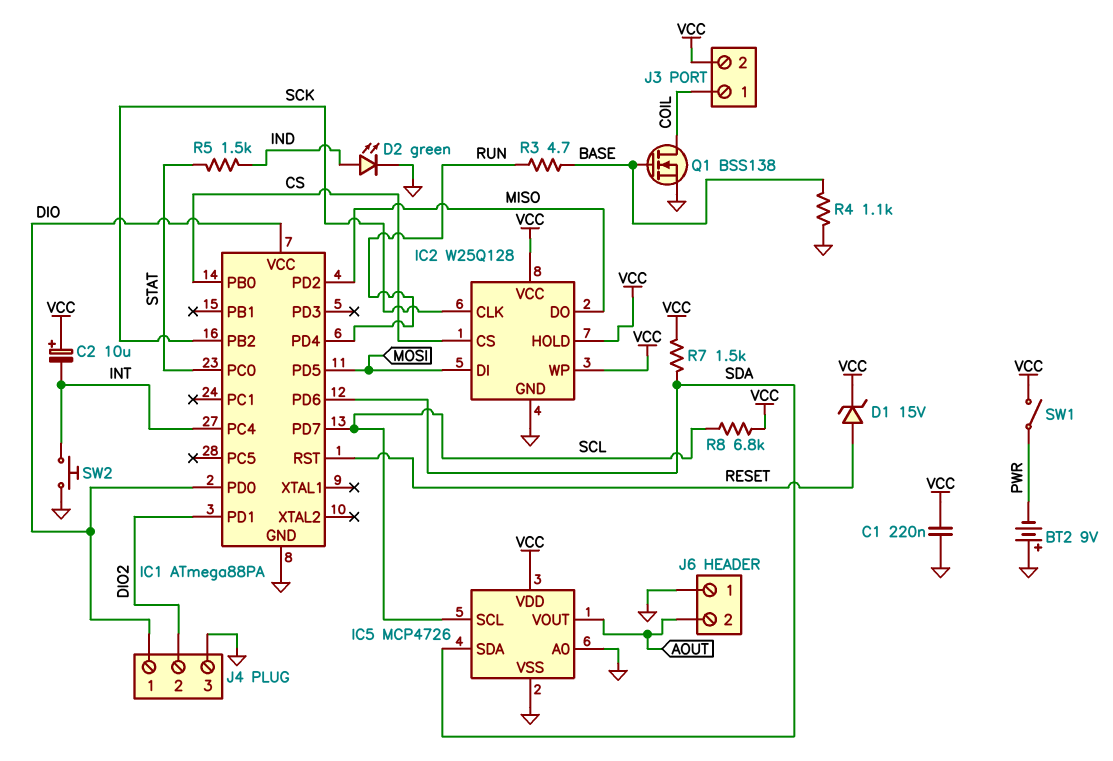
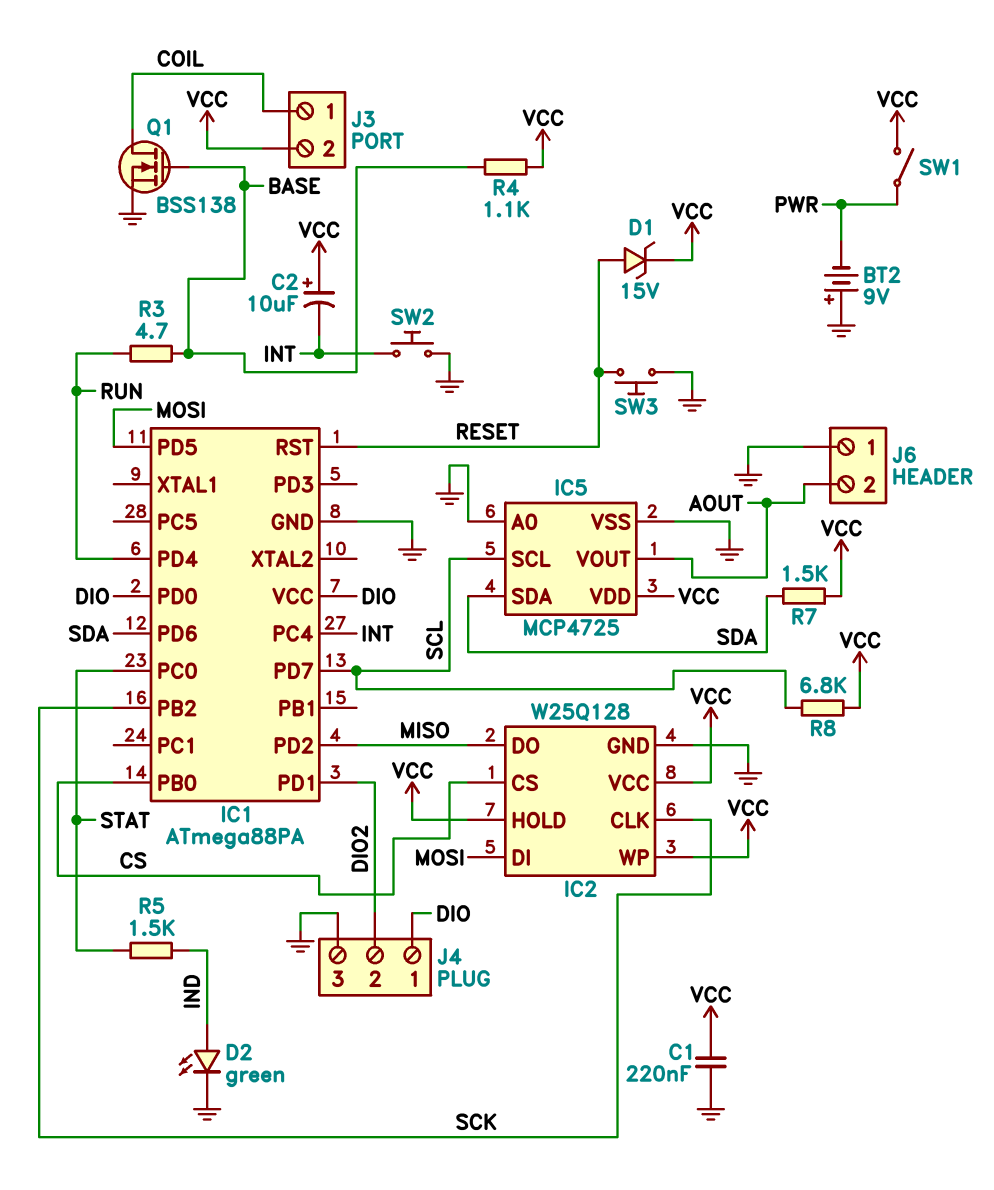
IC5: MCP4726 -> MCP4725
R4: 1.1k (BASE, GND) -> 1.1k (BASE, VCC)
SW3: none -> button (GND, RESET)

